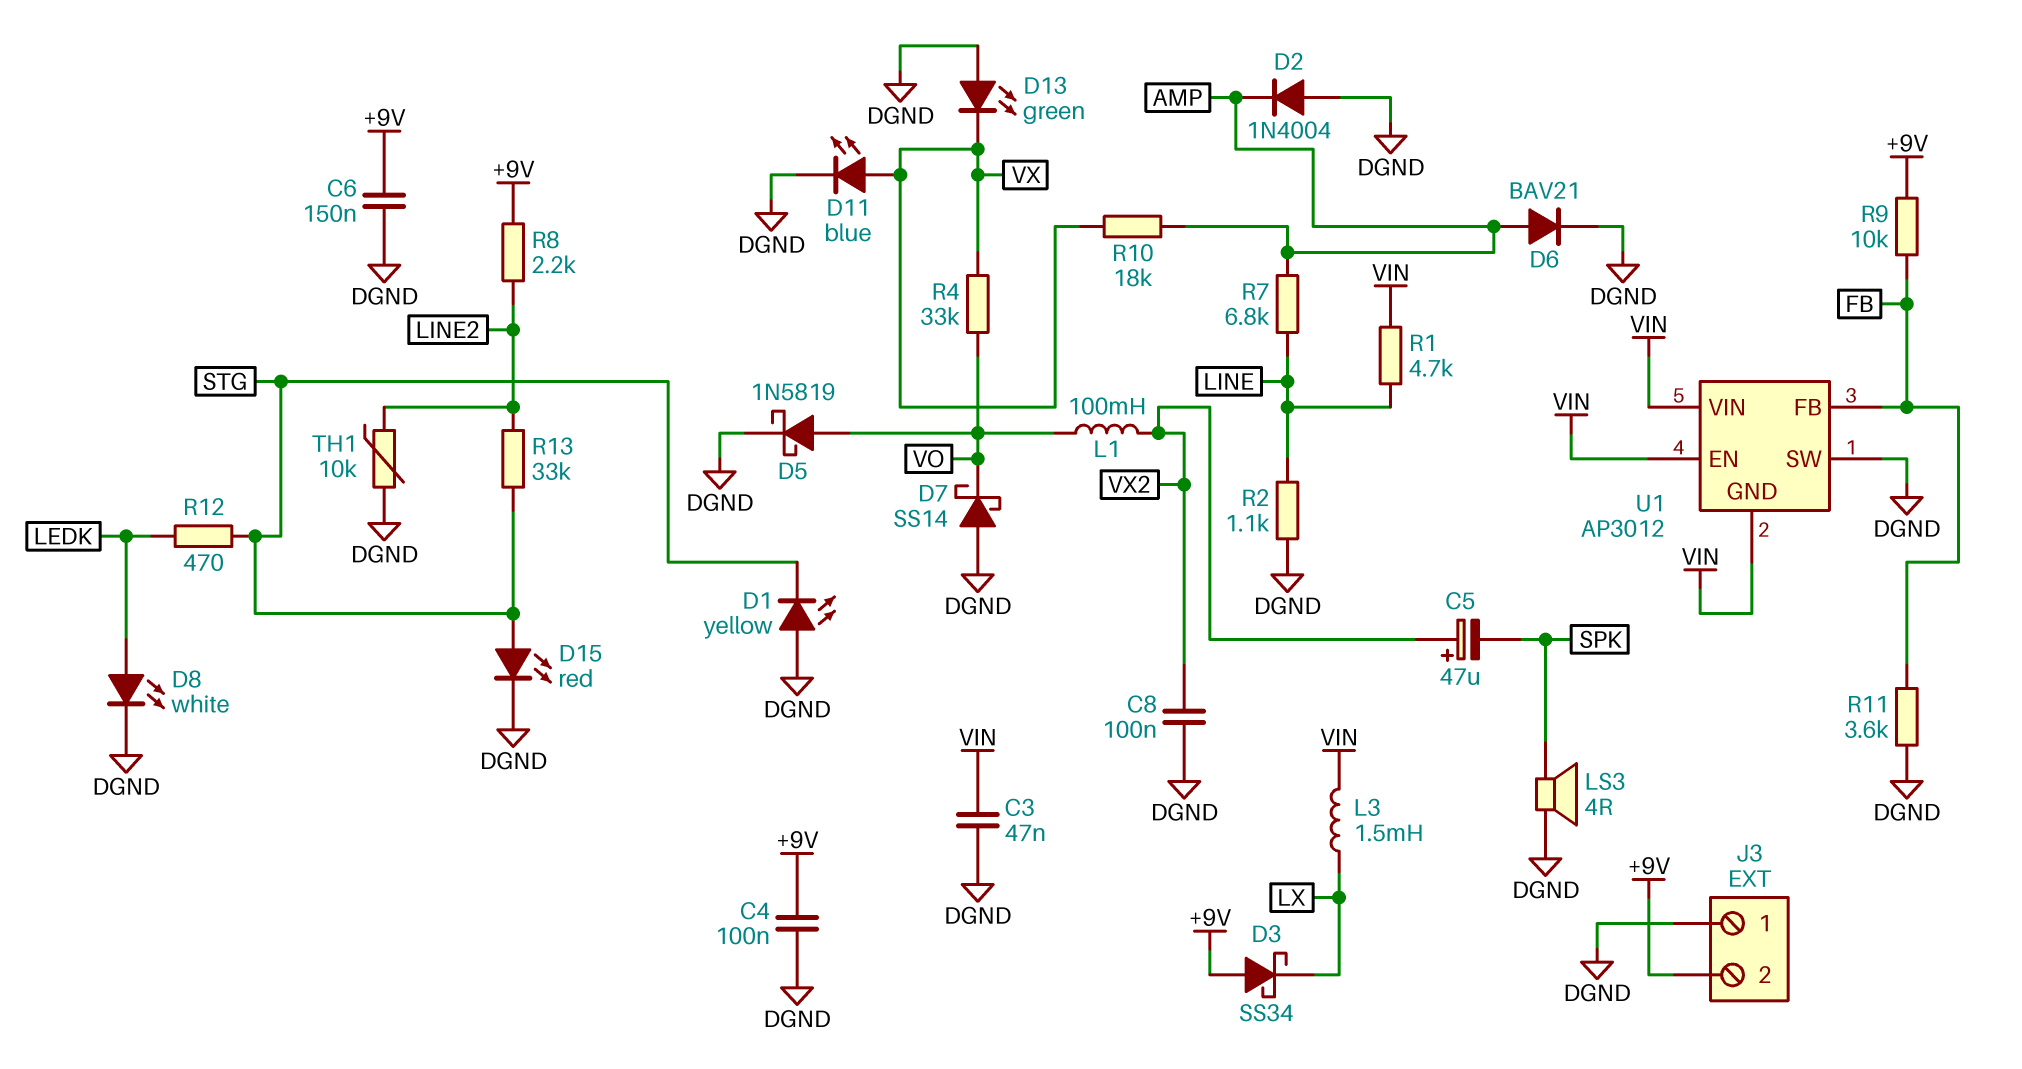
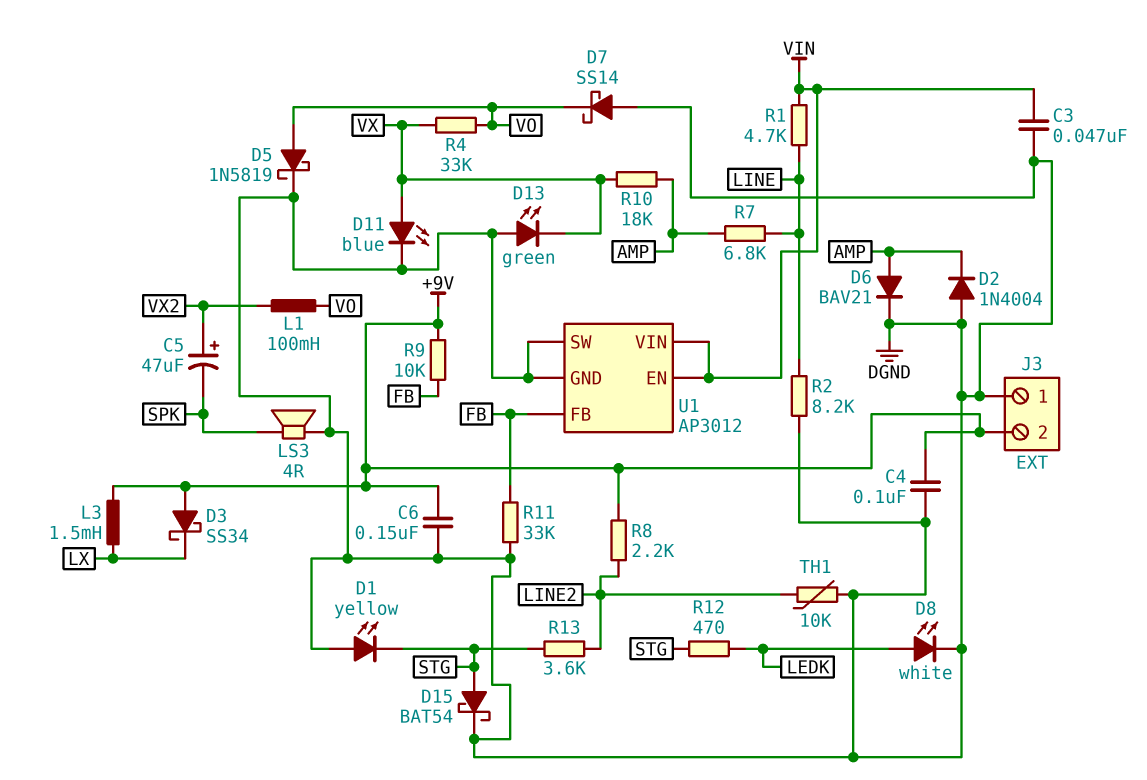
C8: 100nF (DGND, VX2) -> none
D15: LED red (A STG, K DGND) -> schottky BAT54 (A STG, K DGND)
L3: 1.5mH (LX, VIN) -> 1.5mH (+9V, LX)
R2: 1.1k (DGND, LINE) -> 8.2k (DGND, LINE)
R11: 3.6k (DGND, FB) -> 33k (DGND, FB)
R13: 33k (LINE2, STG) -> 3.6k (LINE2, STG)
U1 pin GND: VIN -> DGND

